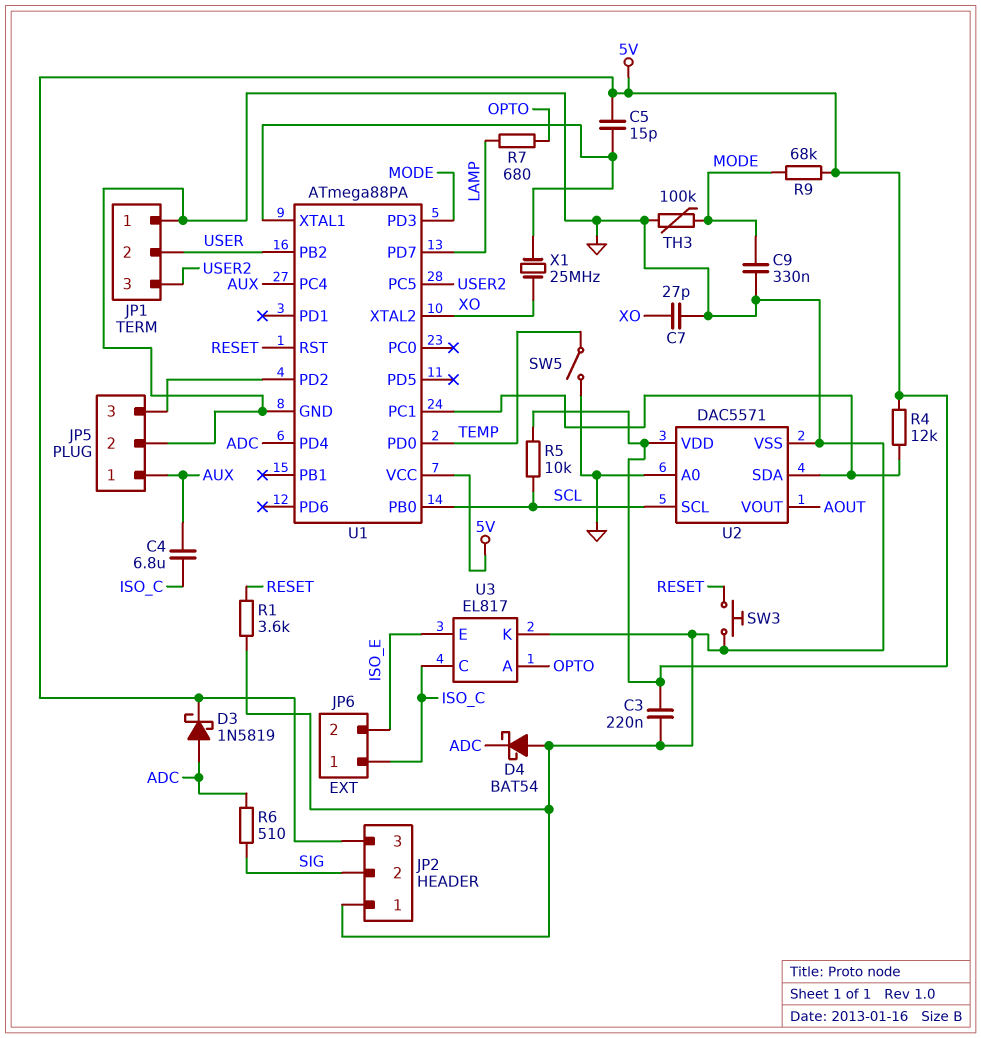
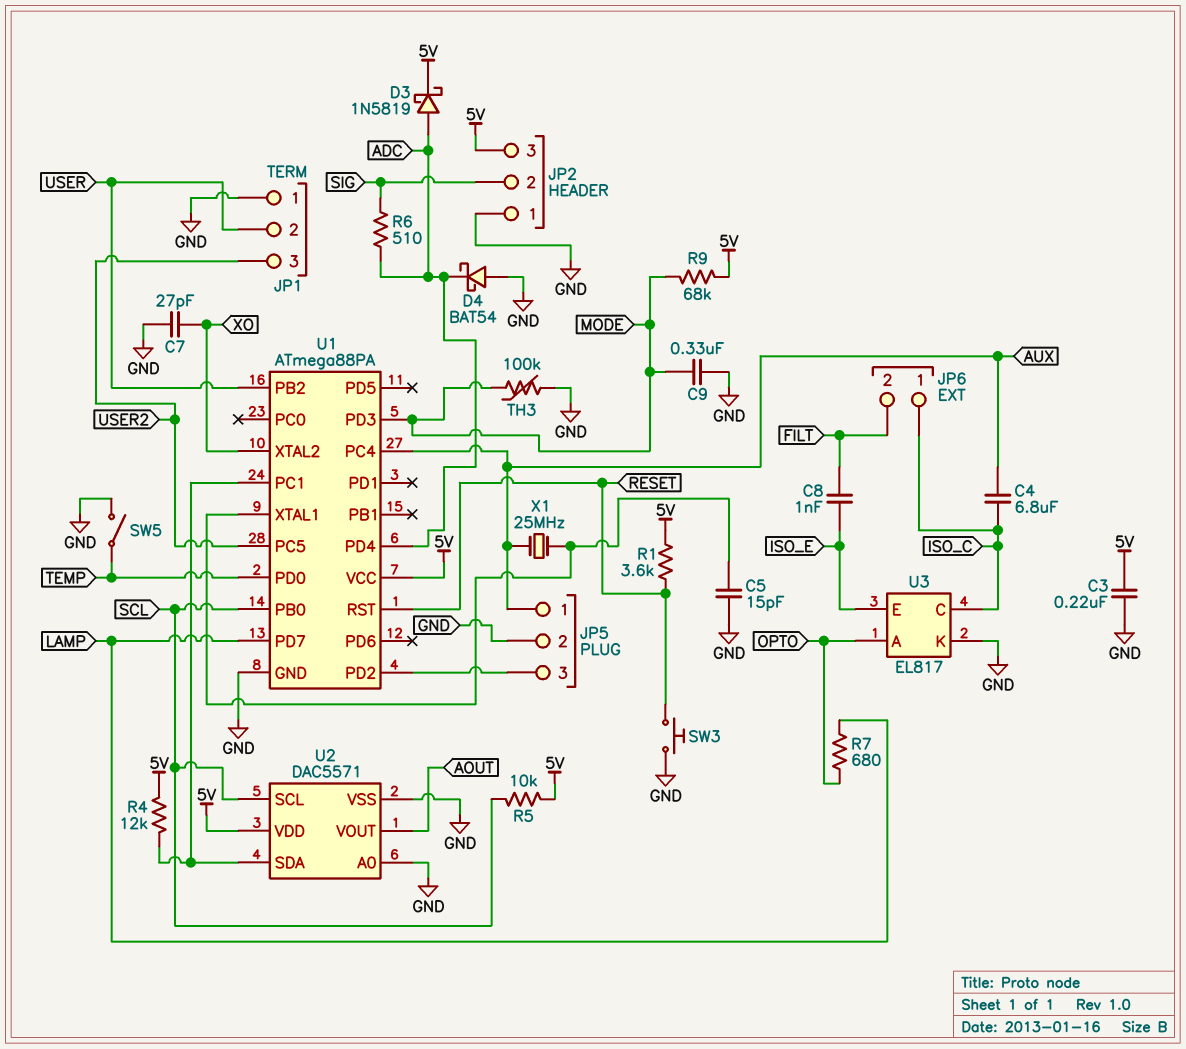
C5: 15pF (5V, U1/XTAL1) -> 15pF (GND, U1/XTAL1)
C8: none -> 1nF (FILT, ISO_E)
JP6 pin 2: ISO_E -> FILT
R1: 3.6k (GND, RESET) -> 3.6k (5V, RESET)
X1: 25MHz (U1/XTAL1, XO) -> 25MHz (AUX, U1/XTAL1)

